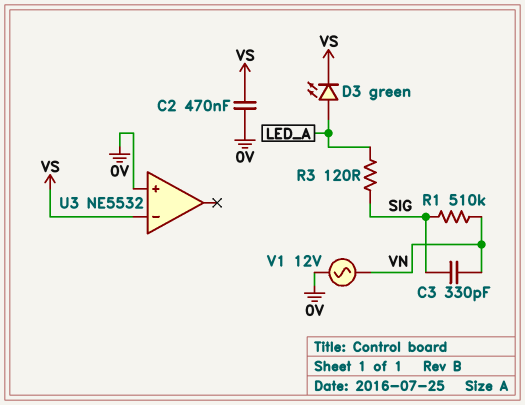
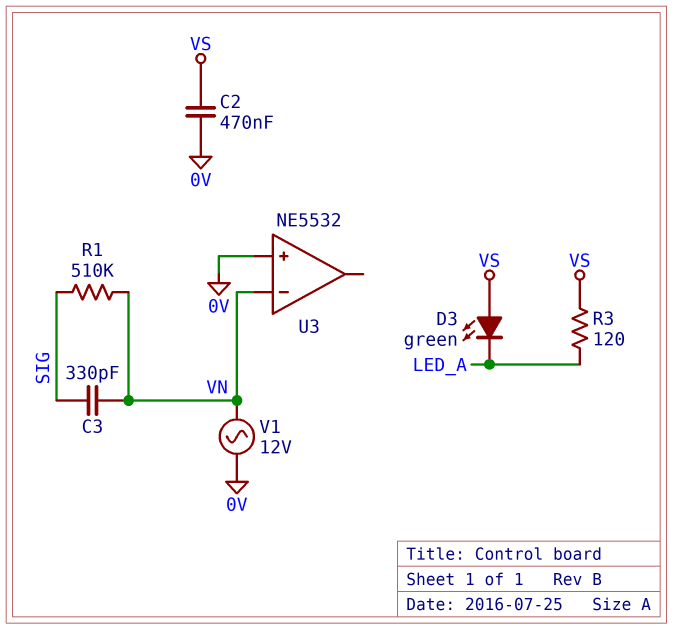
D3: LED green (A LED_A, K VS) -> LED green (A VS, K LED_A)
R3: 120 (LED_A, SIG) -> 120 (LED_A, VS)
U3 pin in-: VS -> VN

